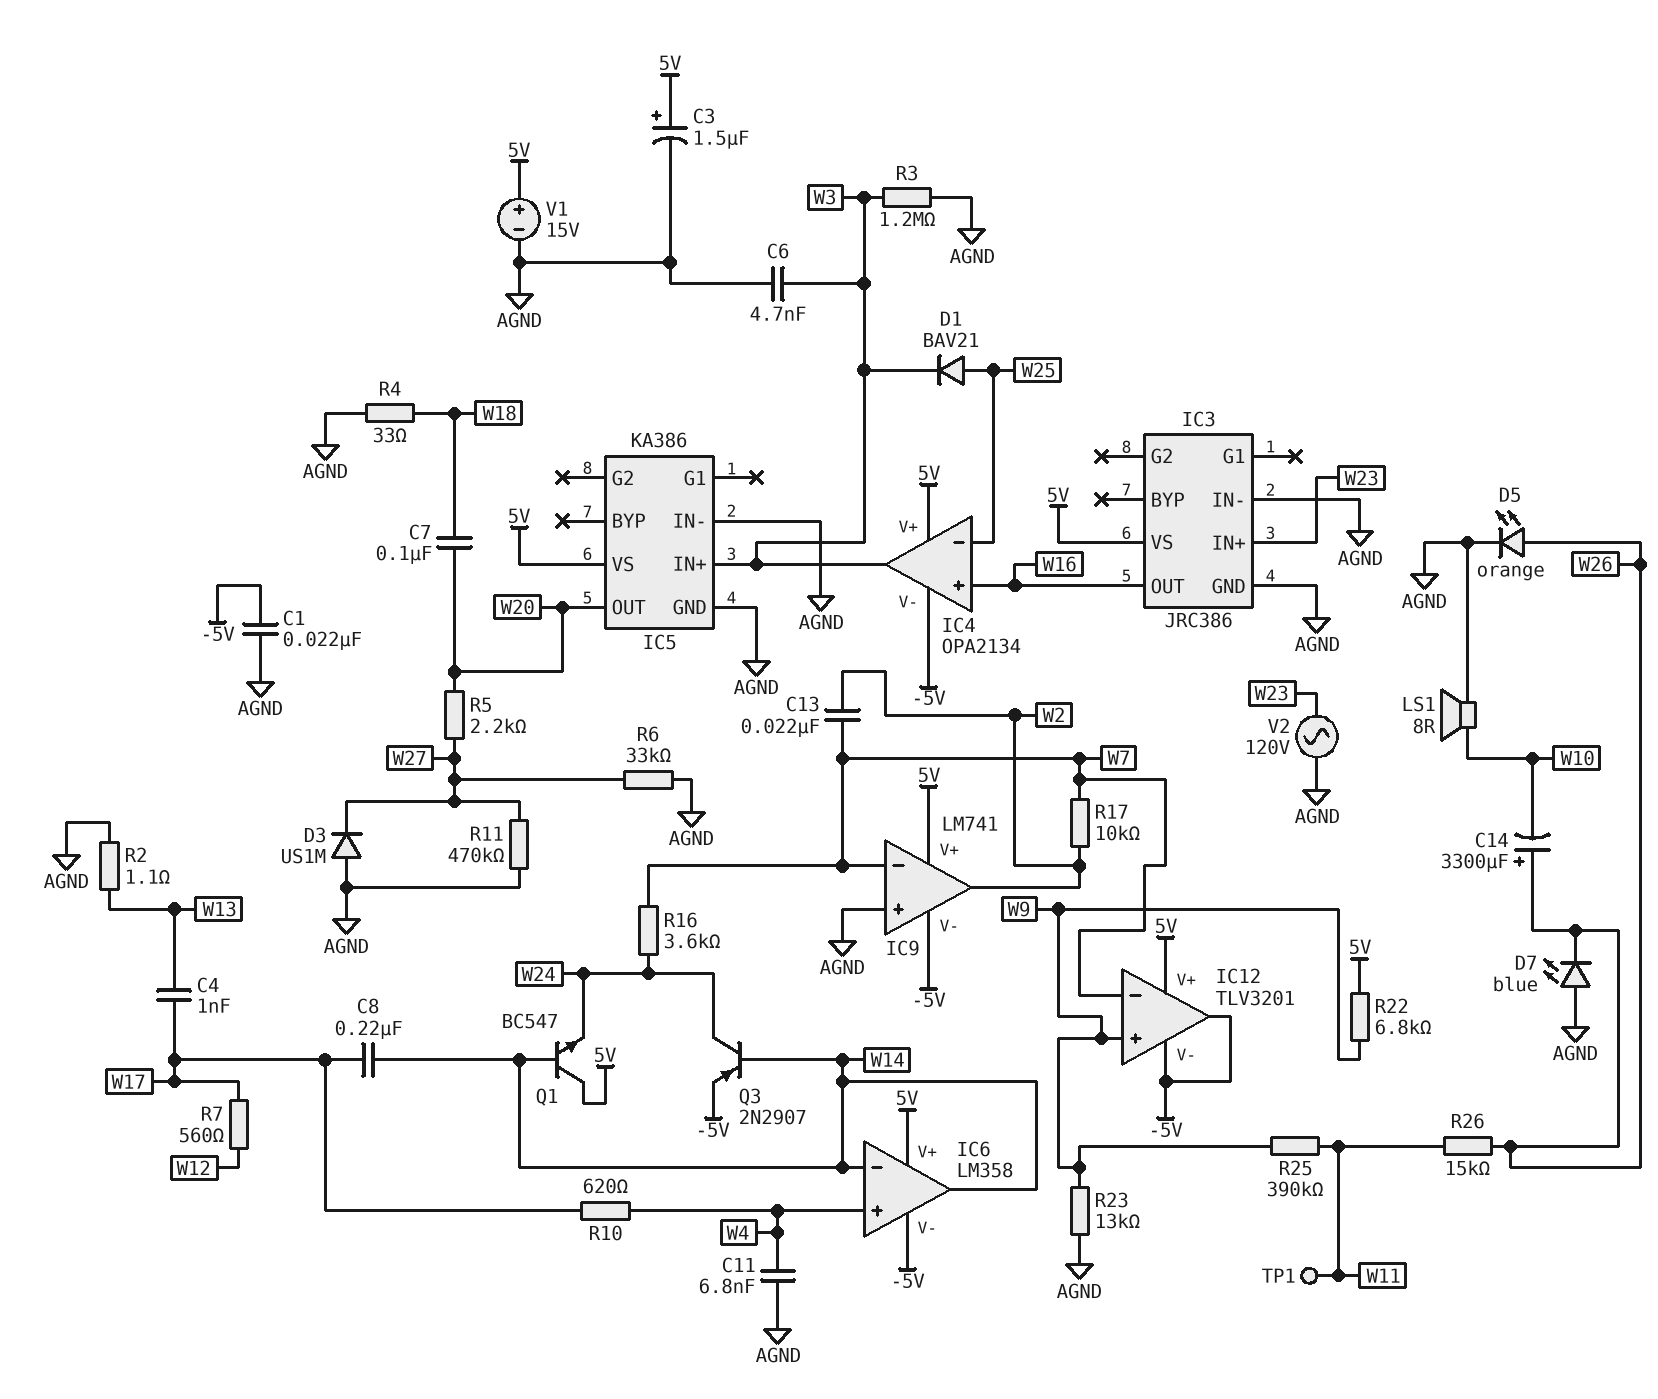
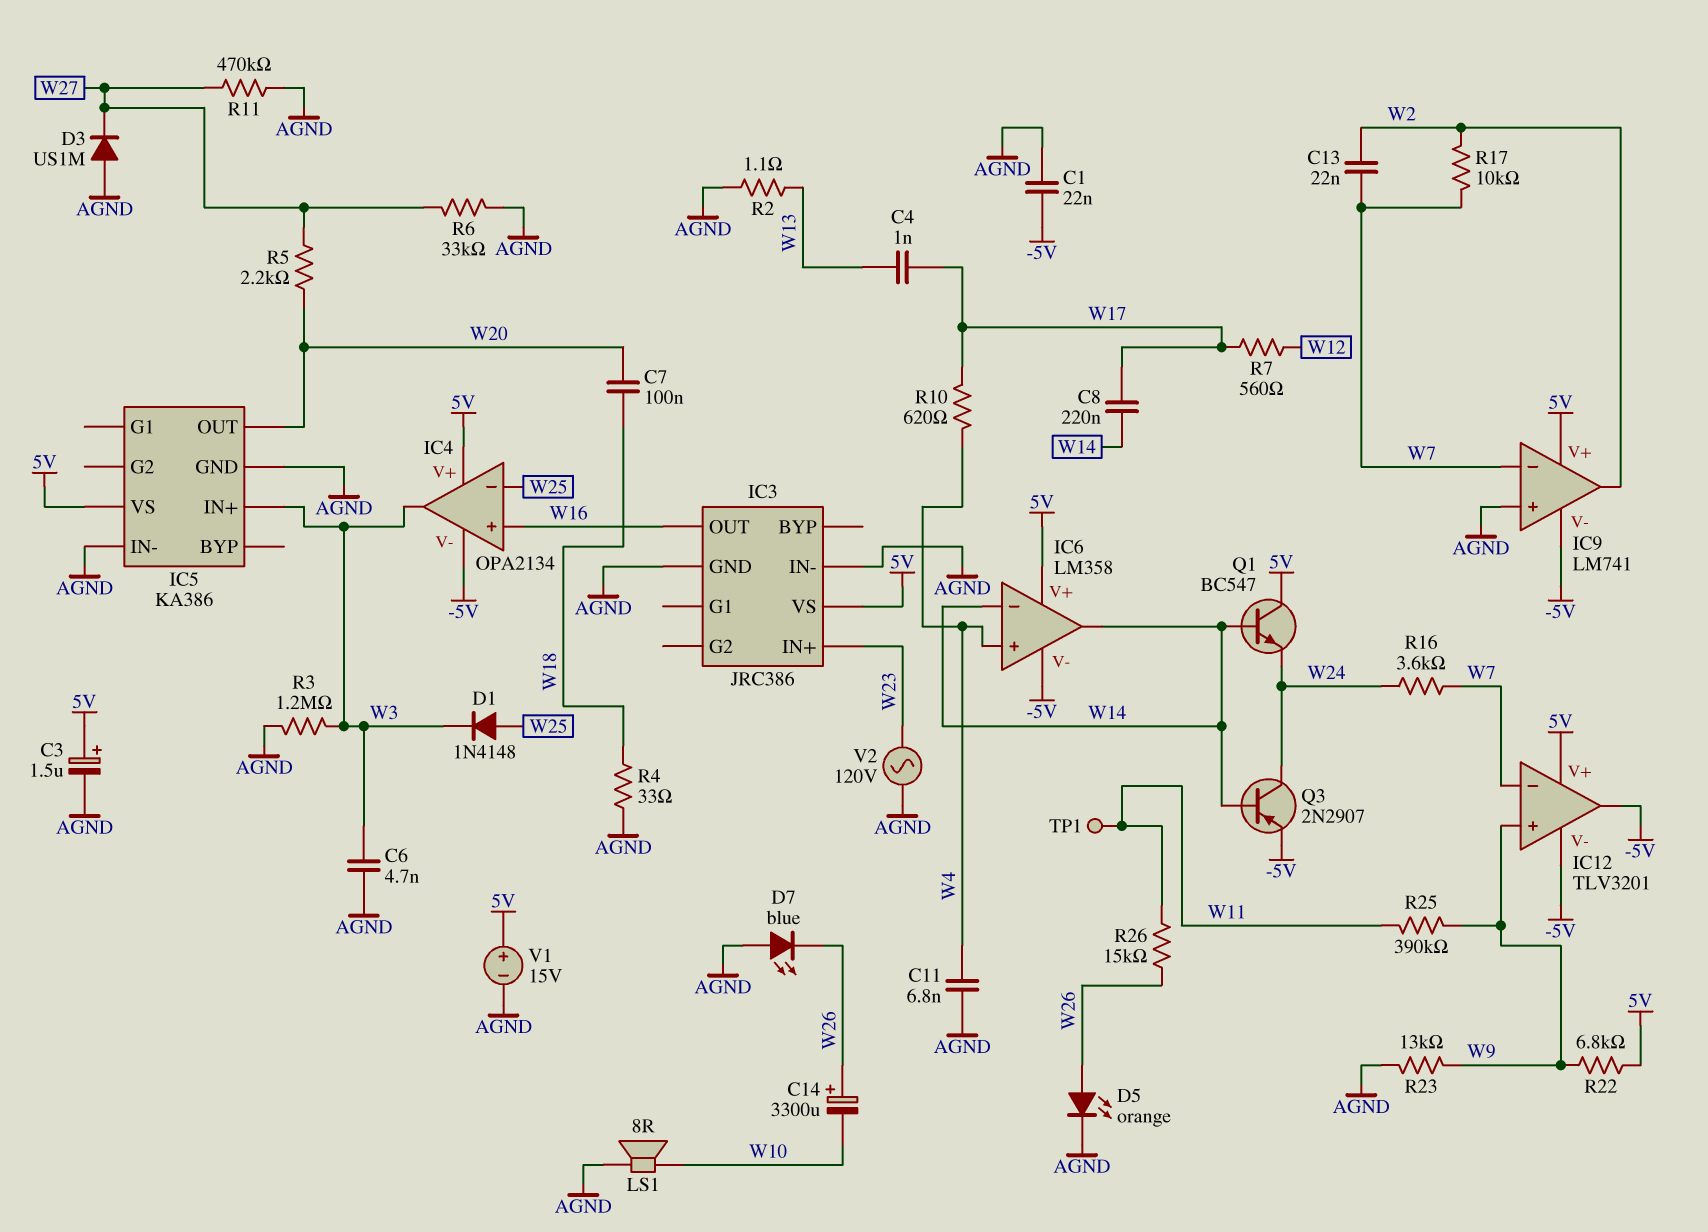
D1: diode BAV21 (A W25, K W3) -> diode 1N4148 (A W25, K W3)

